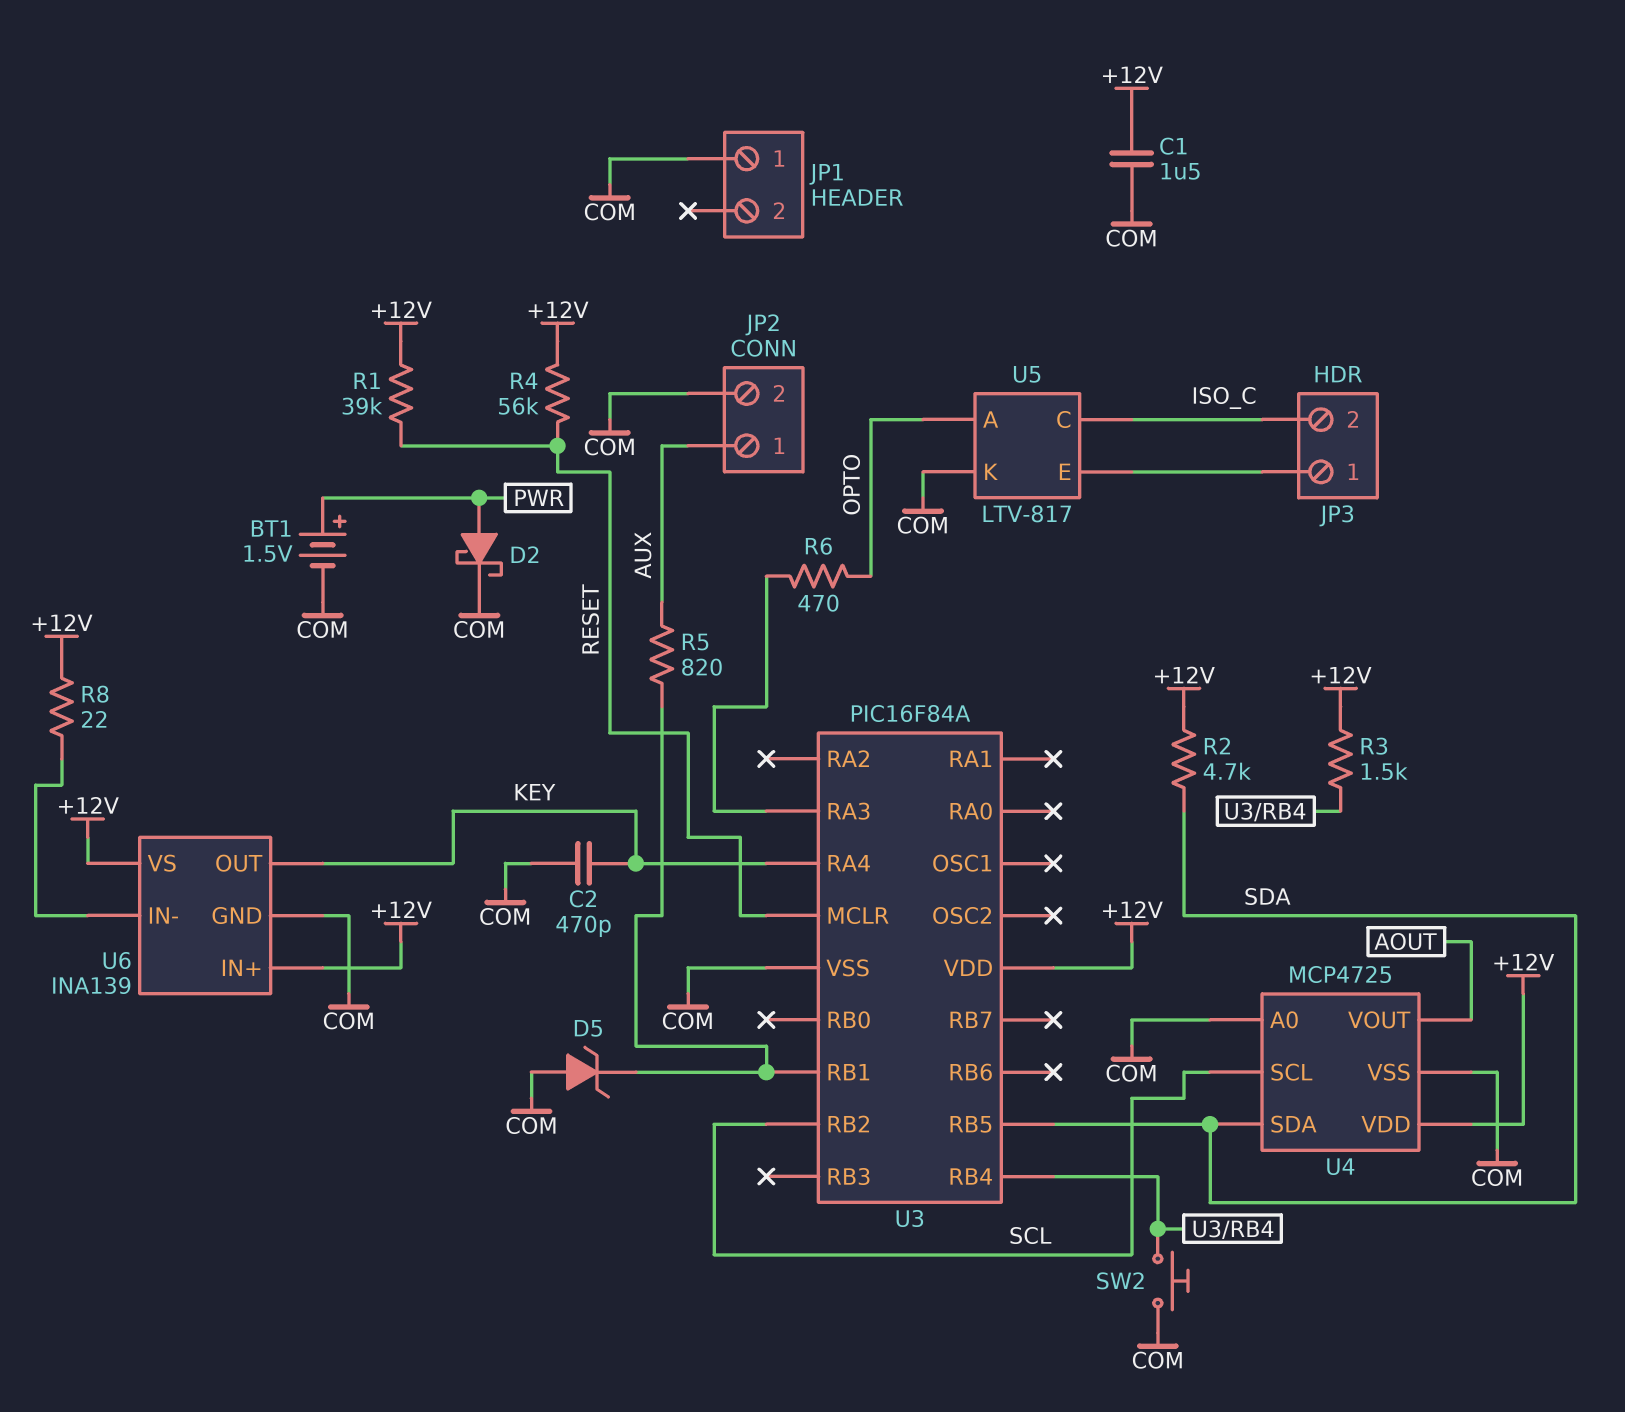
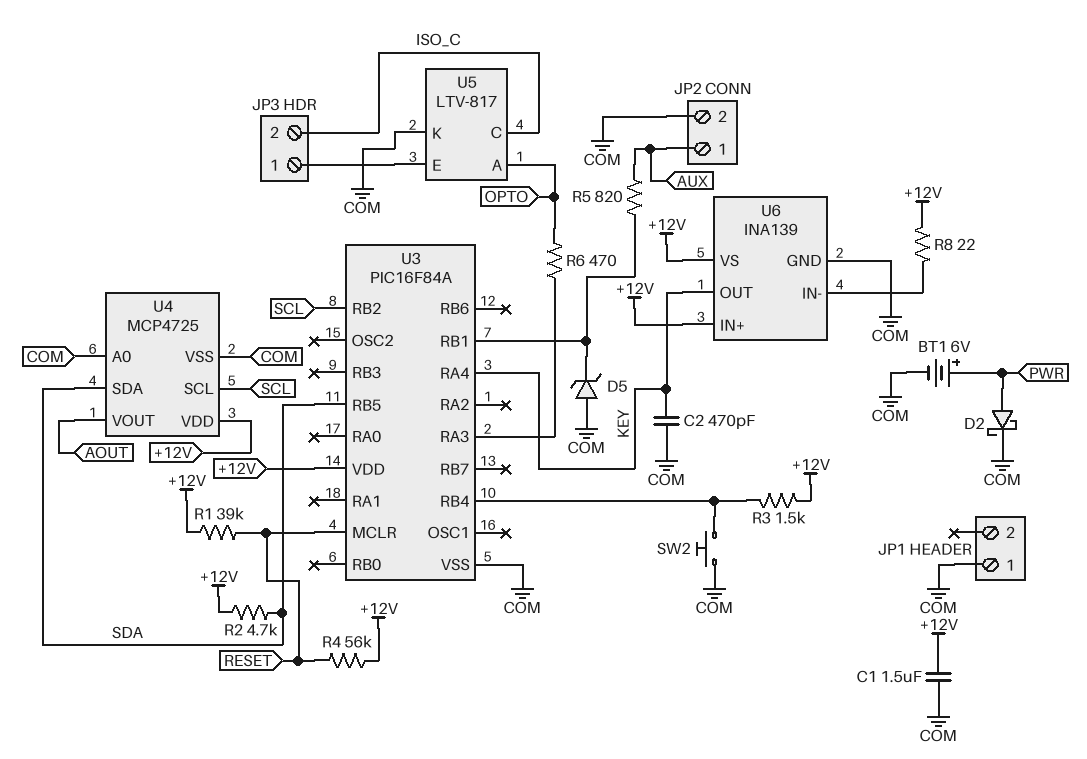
BT1: 1.5V (plus PWR, minus COM) -> 6V (plus PWR, minus COM)

